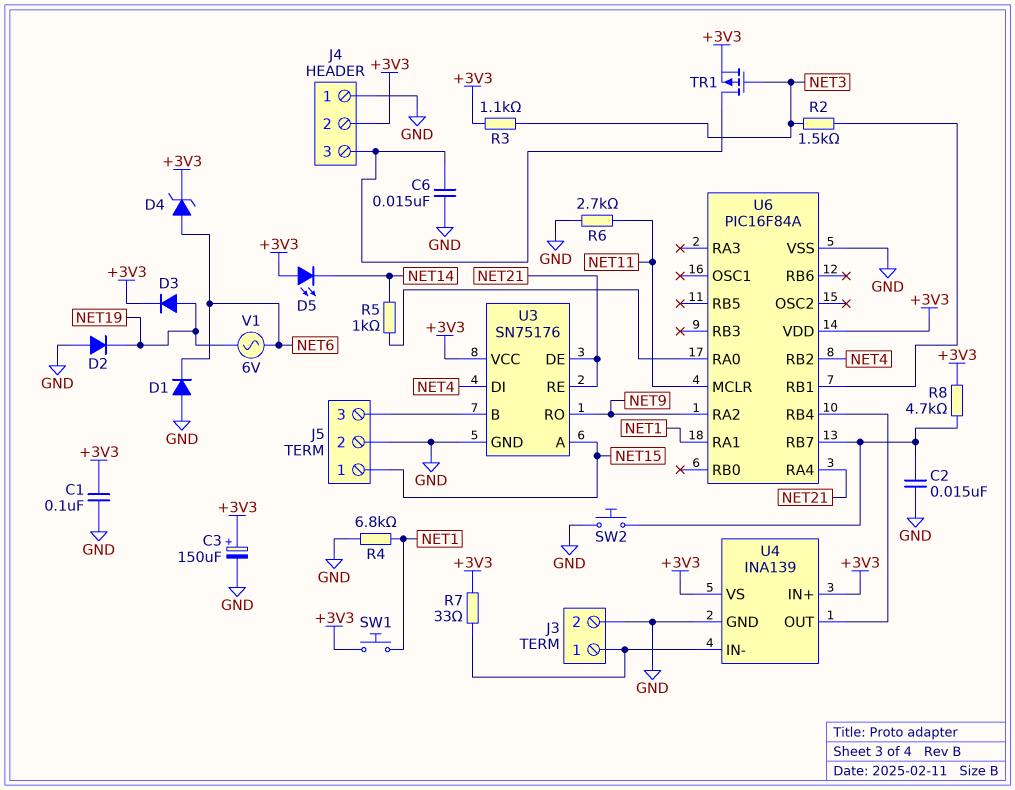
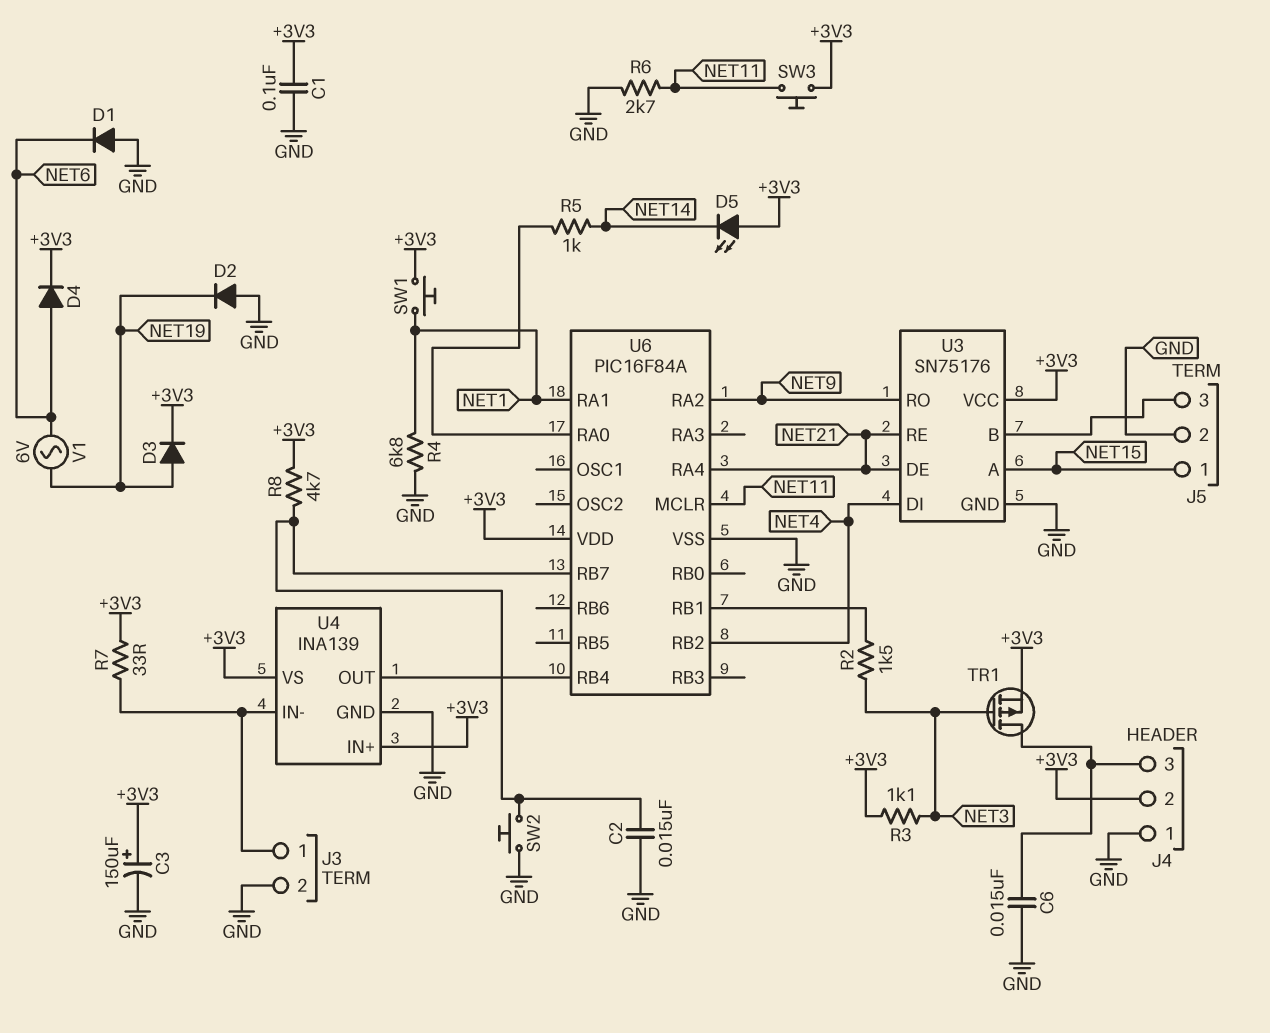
D4: zener (A NET6, K +3V3) -> diode (A NET6, K +3V3)
SW3: none -> button (+3V3, NET11)

